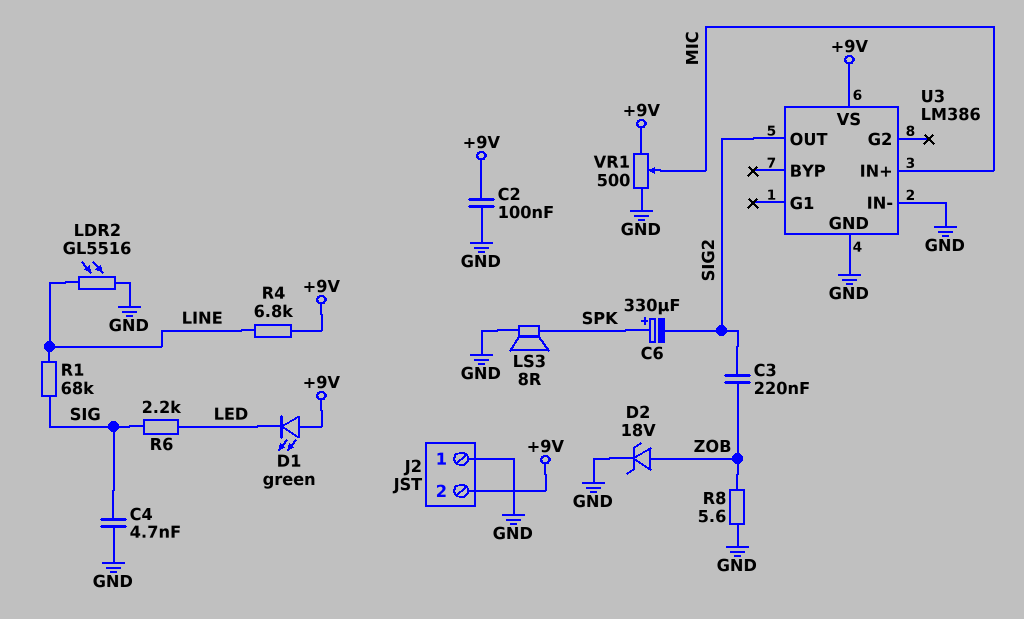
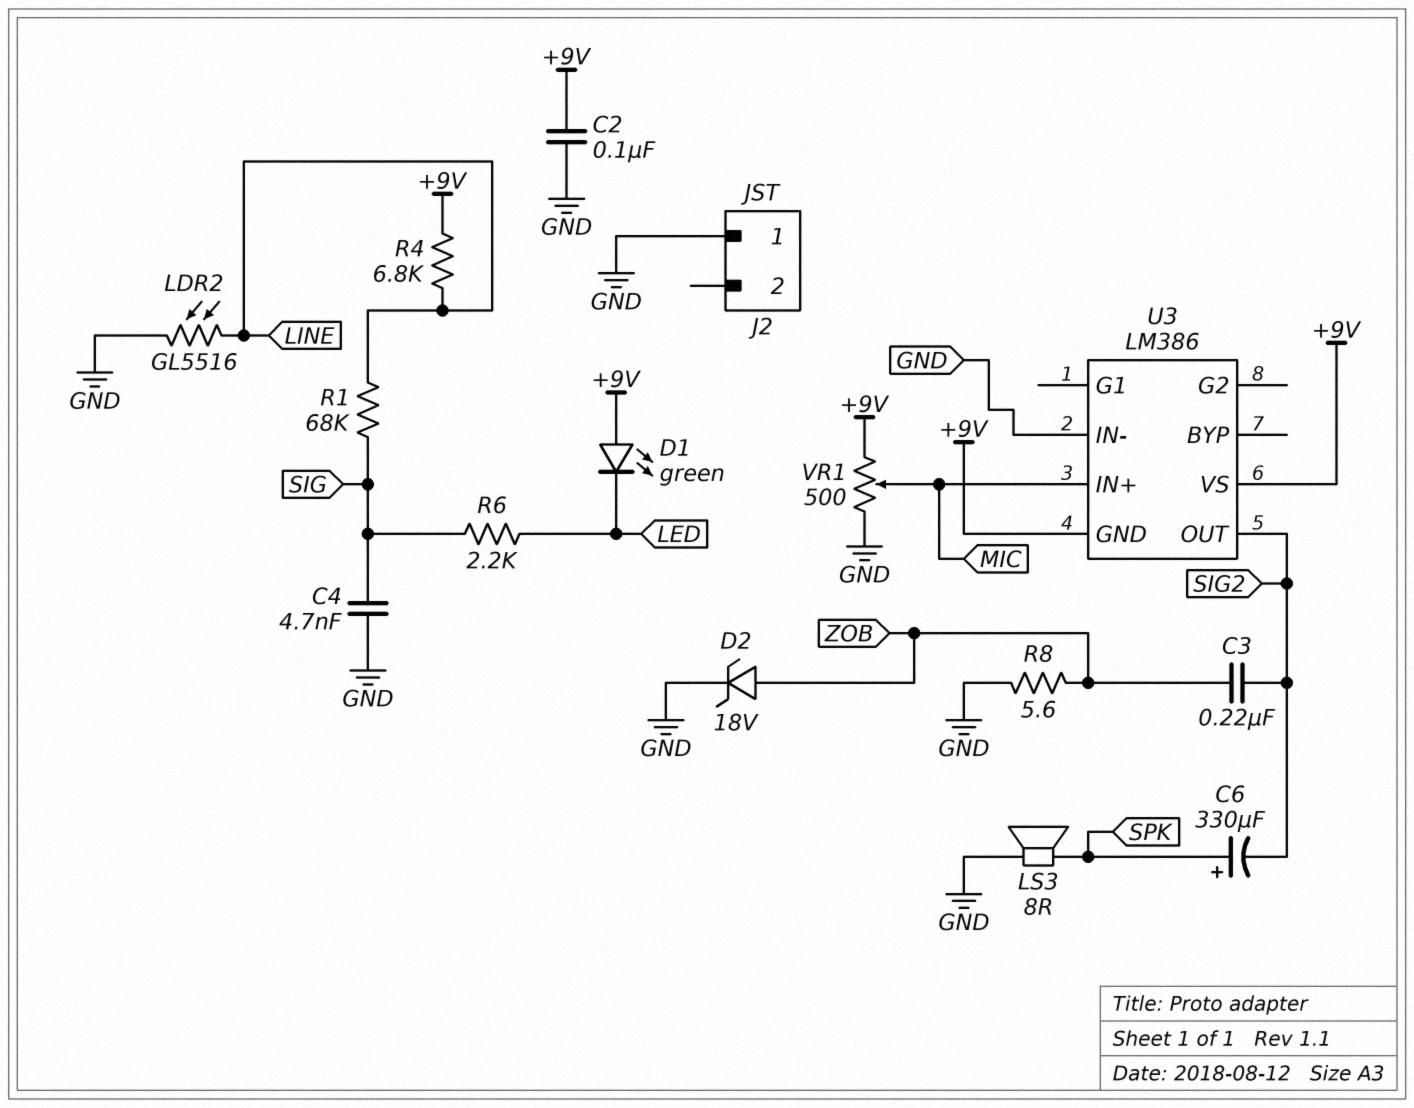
J2 pin 2: +9V -> none
U3 pin GND: GND -> +9V

